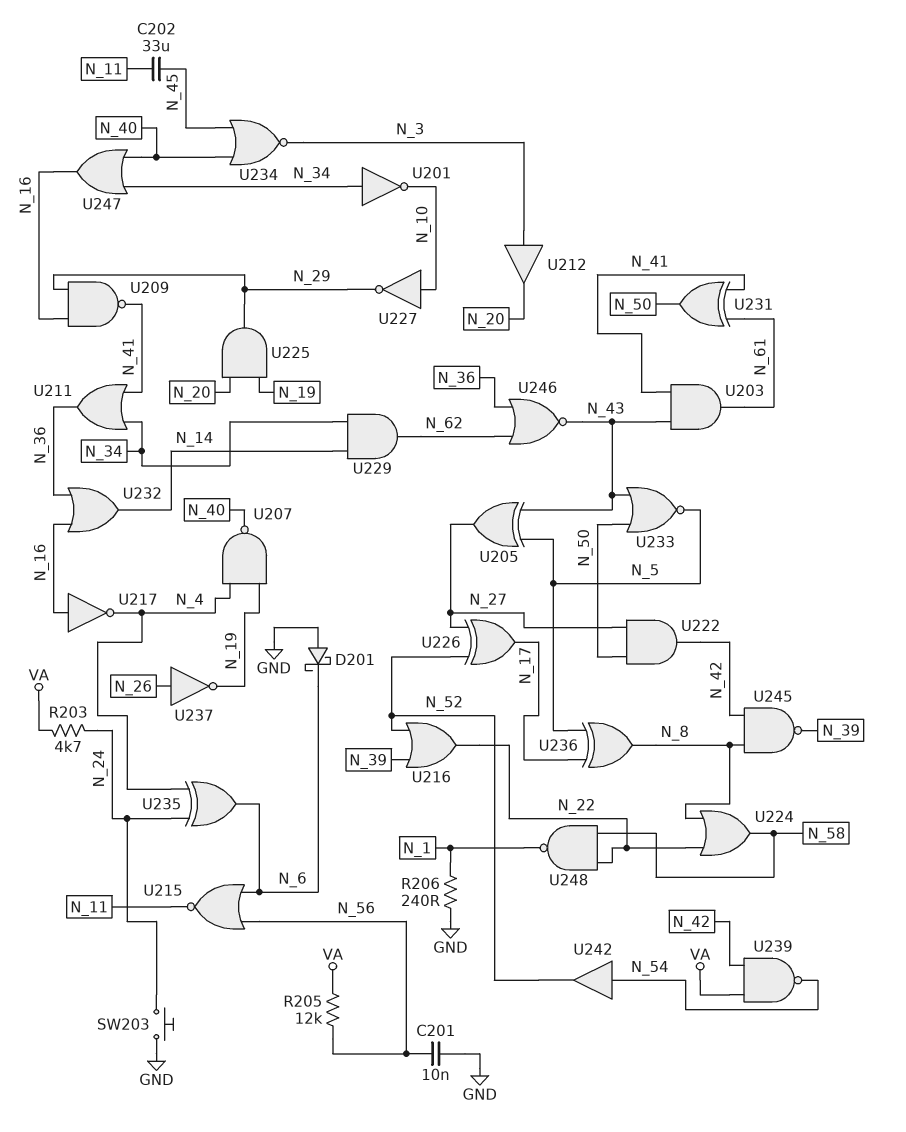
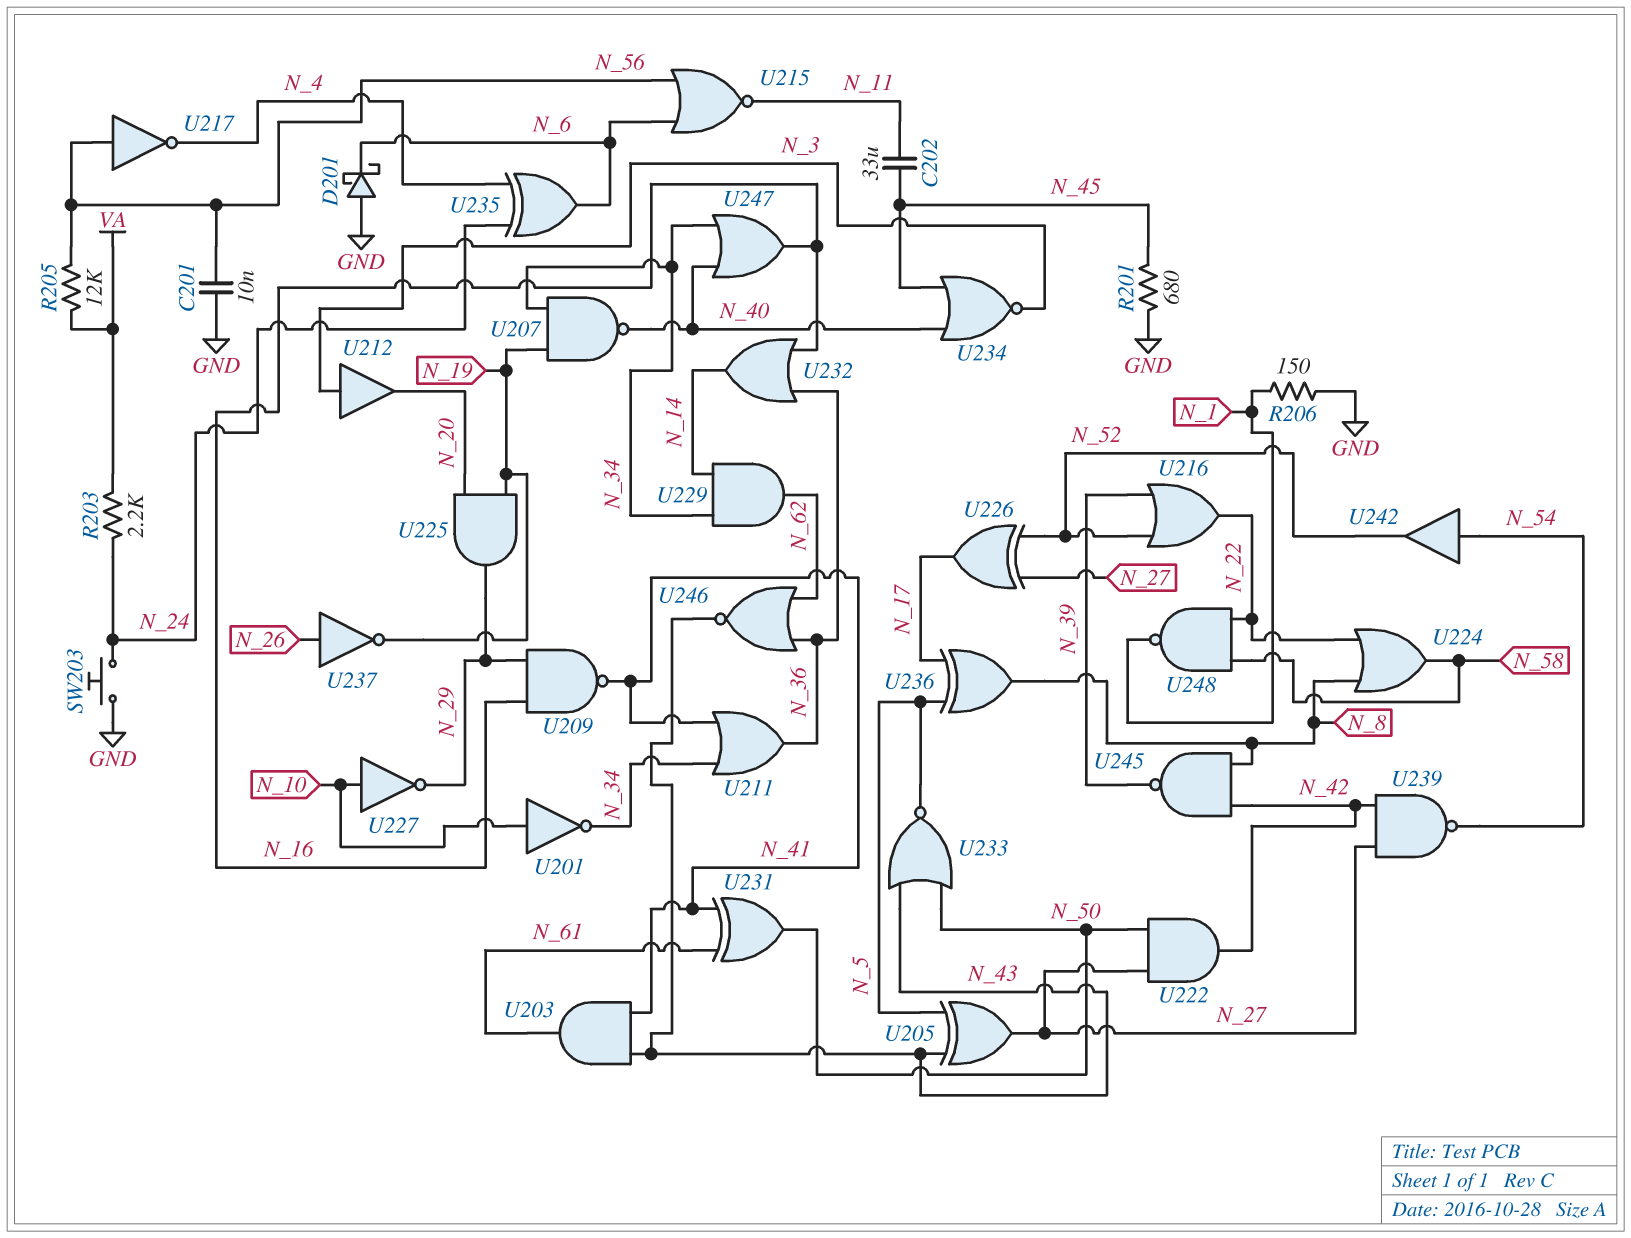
R201: none -> 680 (GND, N_45)
R203: 4.7k (N_24, VA) -> 2.2k (N_24, VA)
R206: 240 (GND, N_1) -> 150 (GND, N_1)
U201: NOT (in N_34, out N_10) -> NOT (in N_10, out N_34)
U207: NAND (in N_4, in N_19, out N_40) -> NAND (in N_19, in N_34, out N_40)
U217: NOT (in N_16, out N_4) -> NOT (in N_56, out N_4)
U239: NAND (in N_42, in VA, out N_54) -> NAND (in N_27, in N_42, out N_54)

